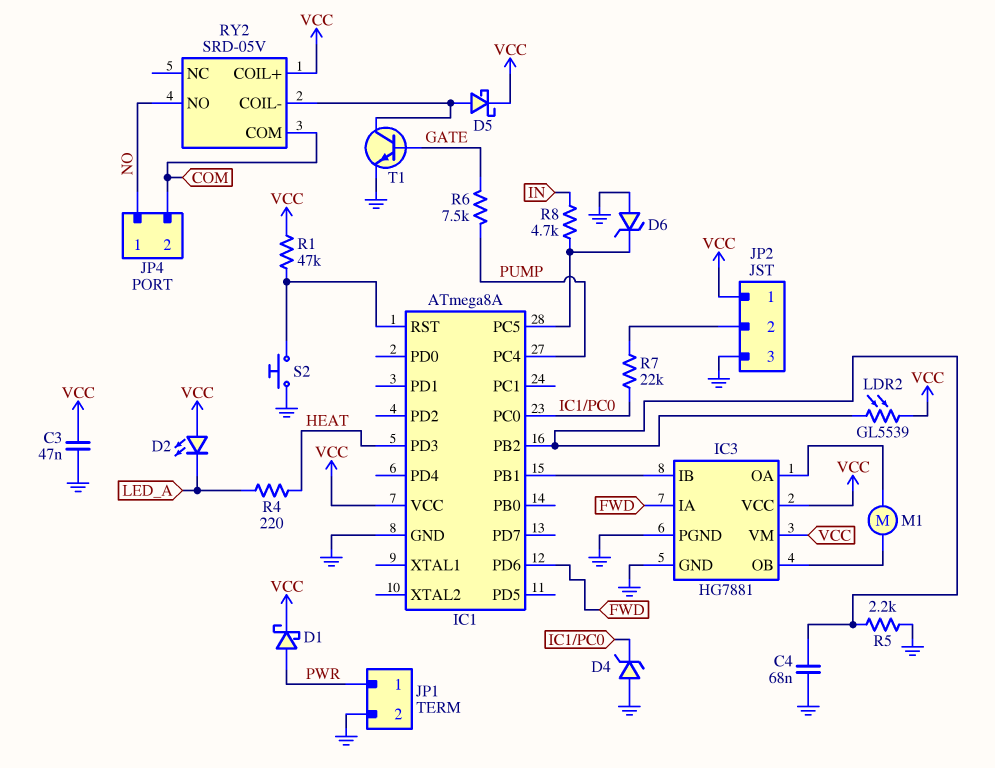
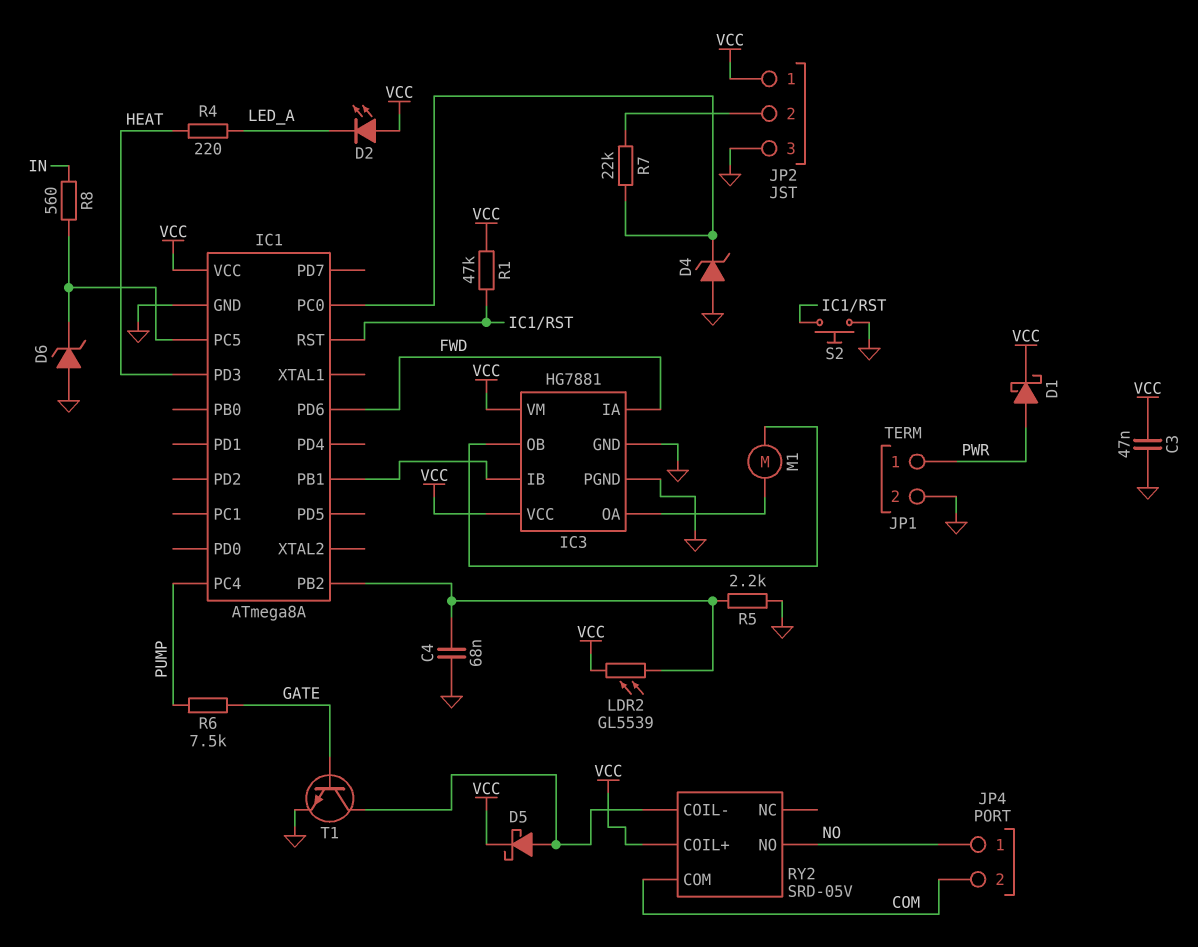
R8: 4.7k (IC1/PC5, IN) -> 560 (IC1/PC5, IN)

